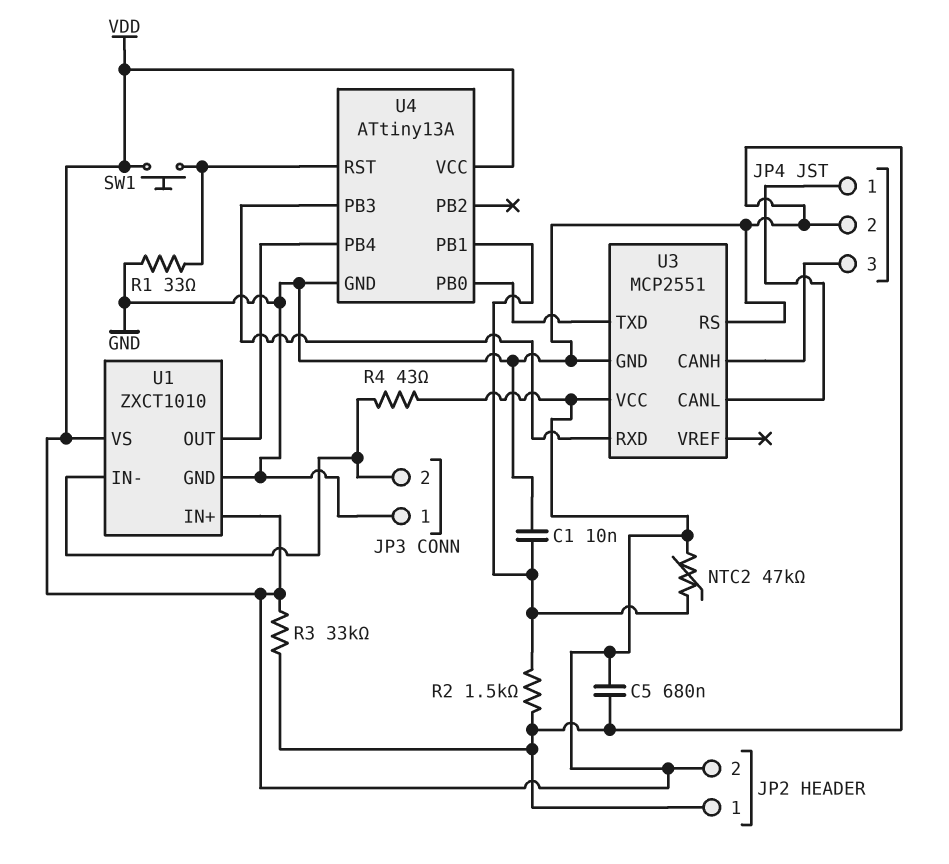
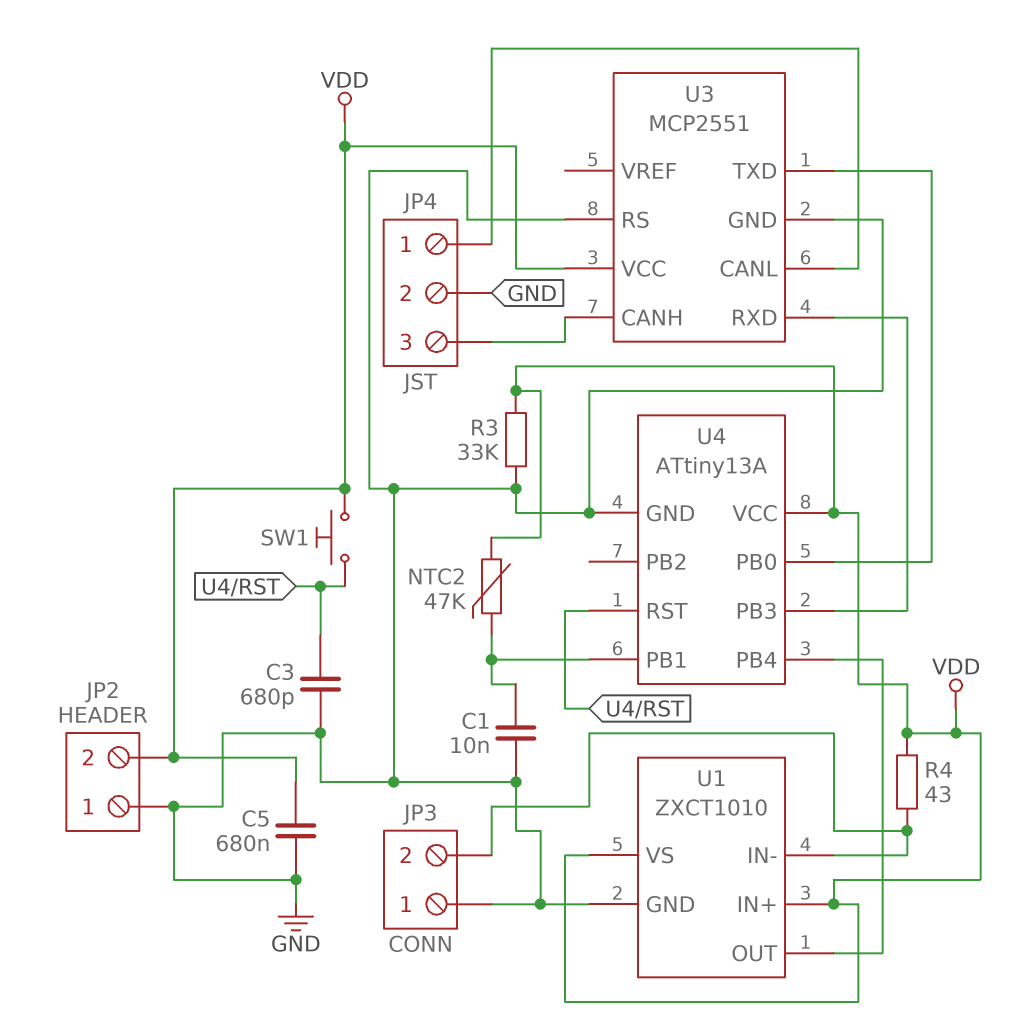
C3: none -> 680pF (GND, U4/RST)
R1: 33 (GND, U4/RST) -> none
R2: 1.5k (GND, U4/PB1) -> none

